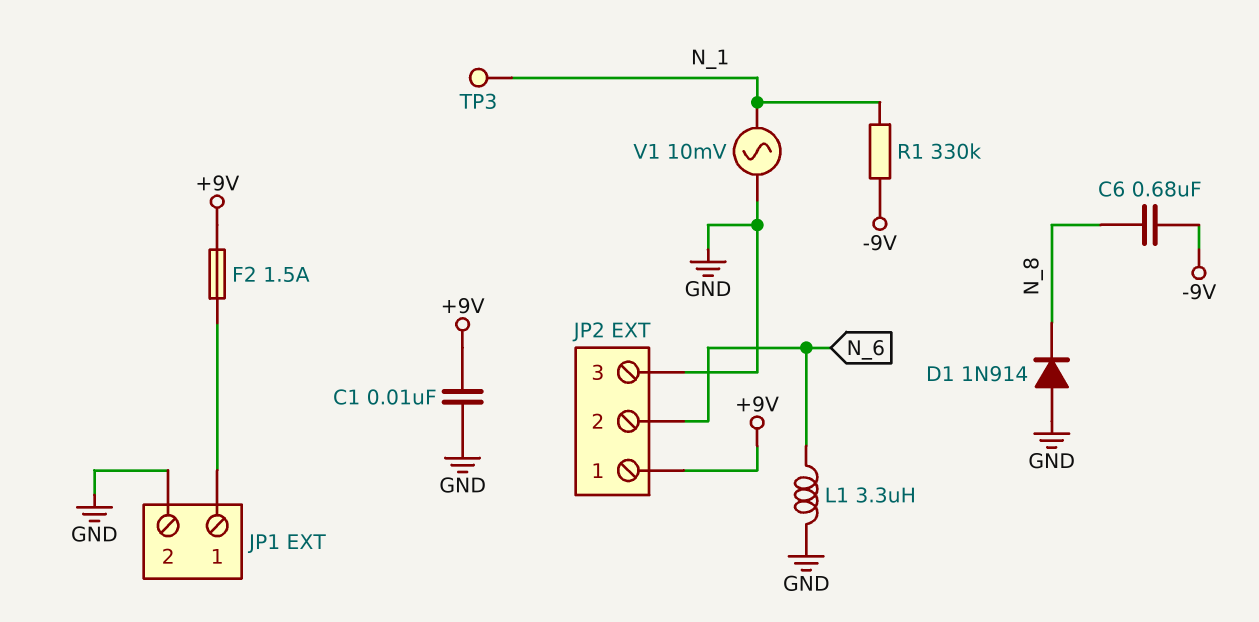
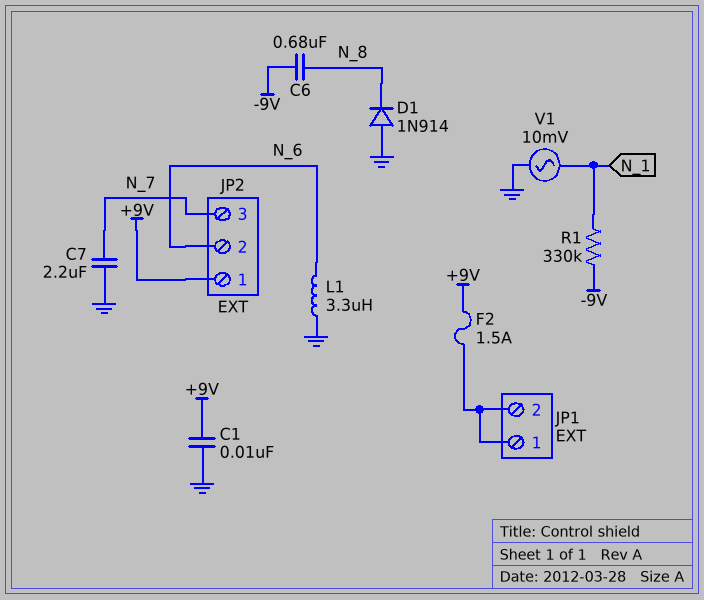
C7: none -> 2.2uF (GND, N_7)
JP1 pin 2: GND -> JP1/1
JP2 pin 3: GND -> N_7
TP3: test point (N_1) -> none

